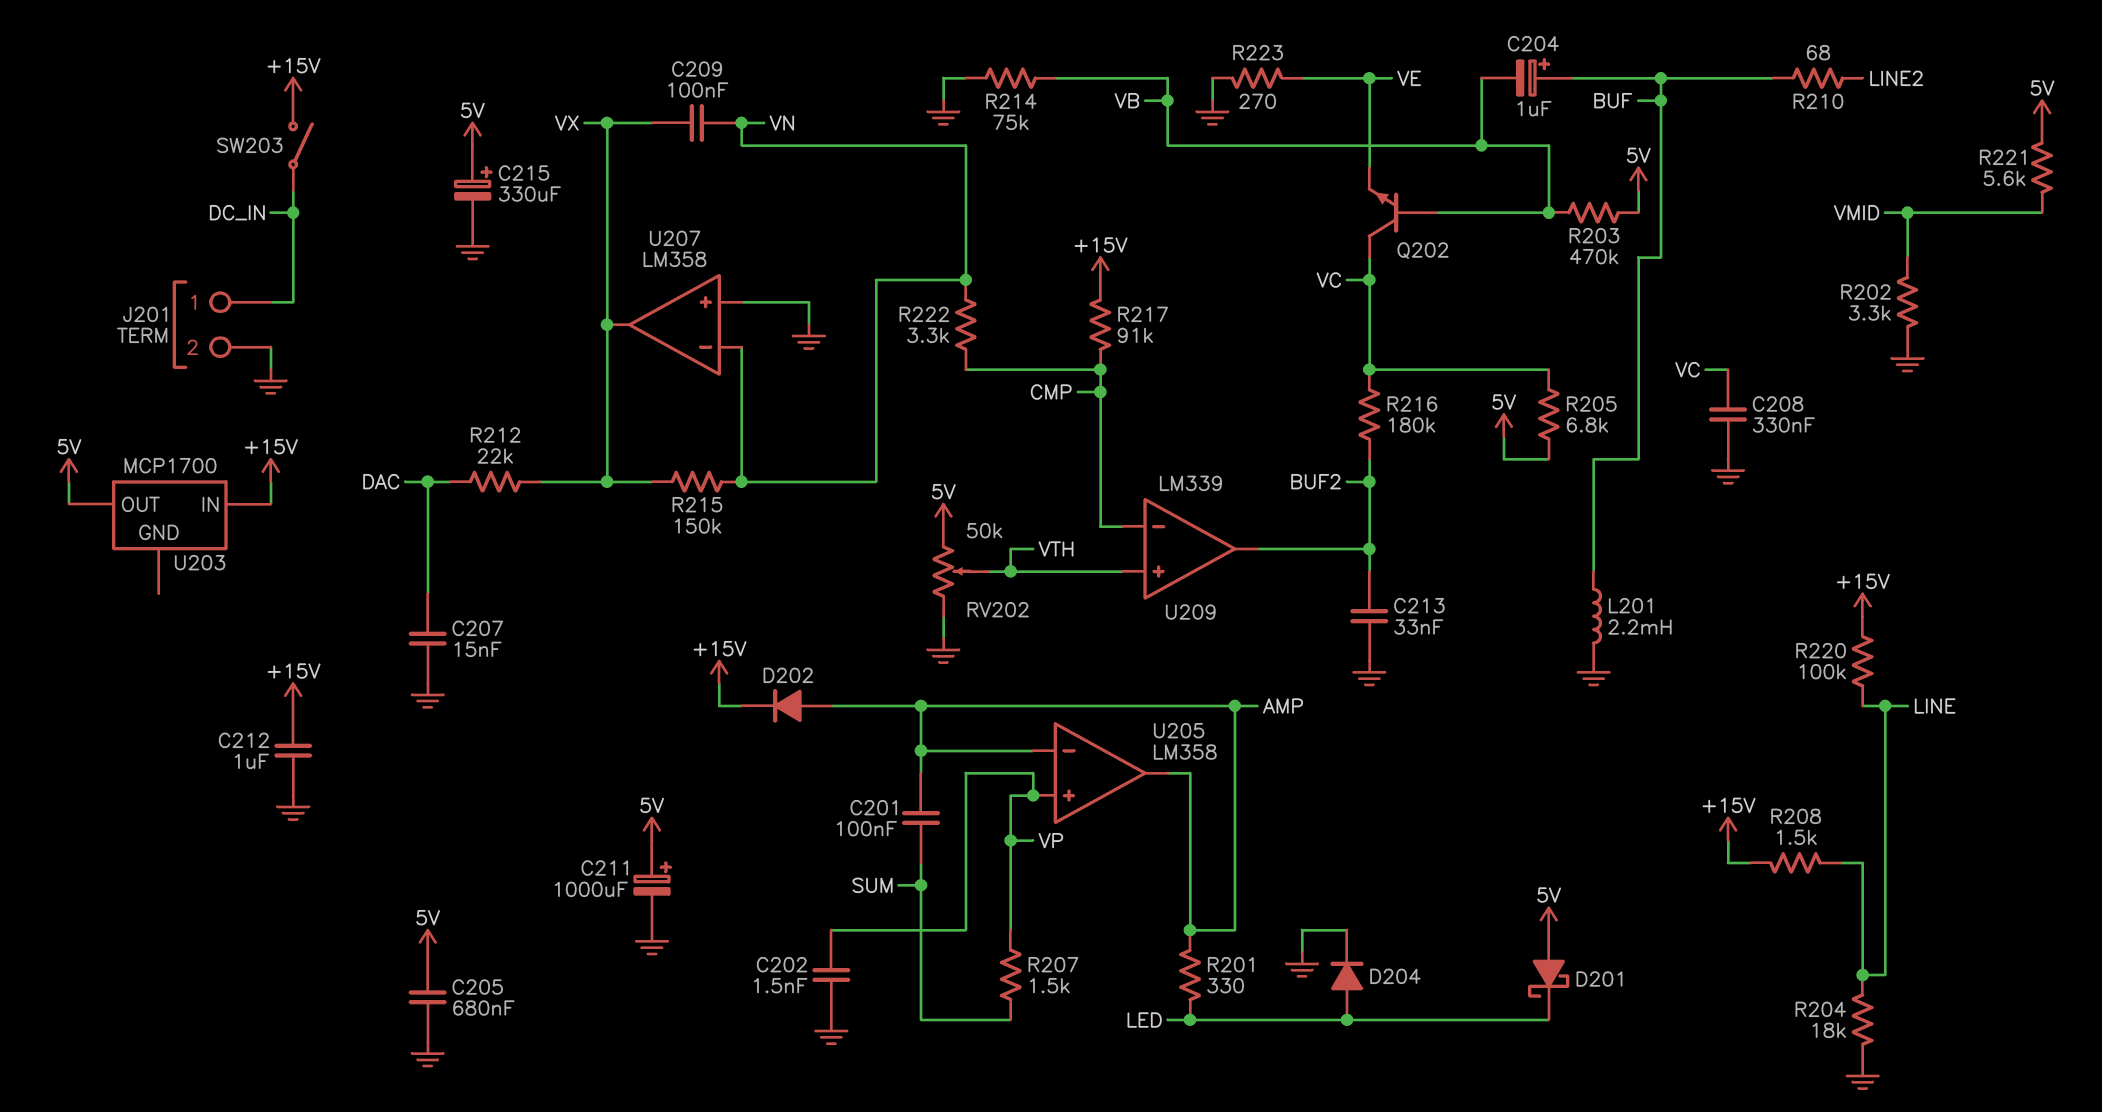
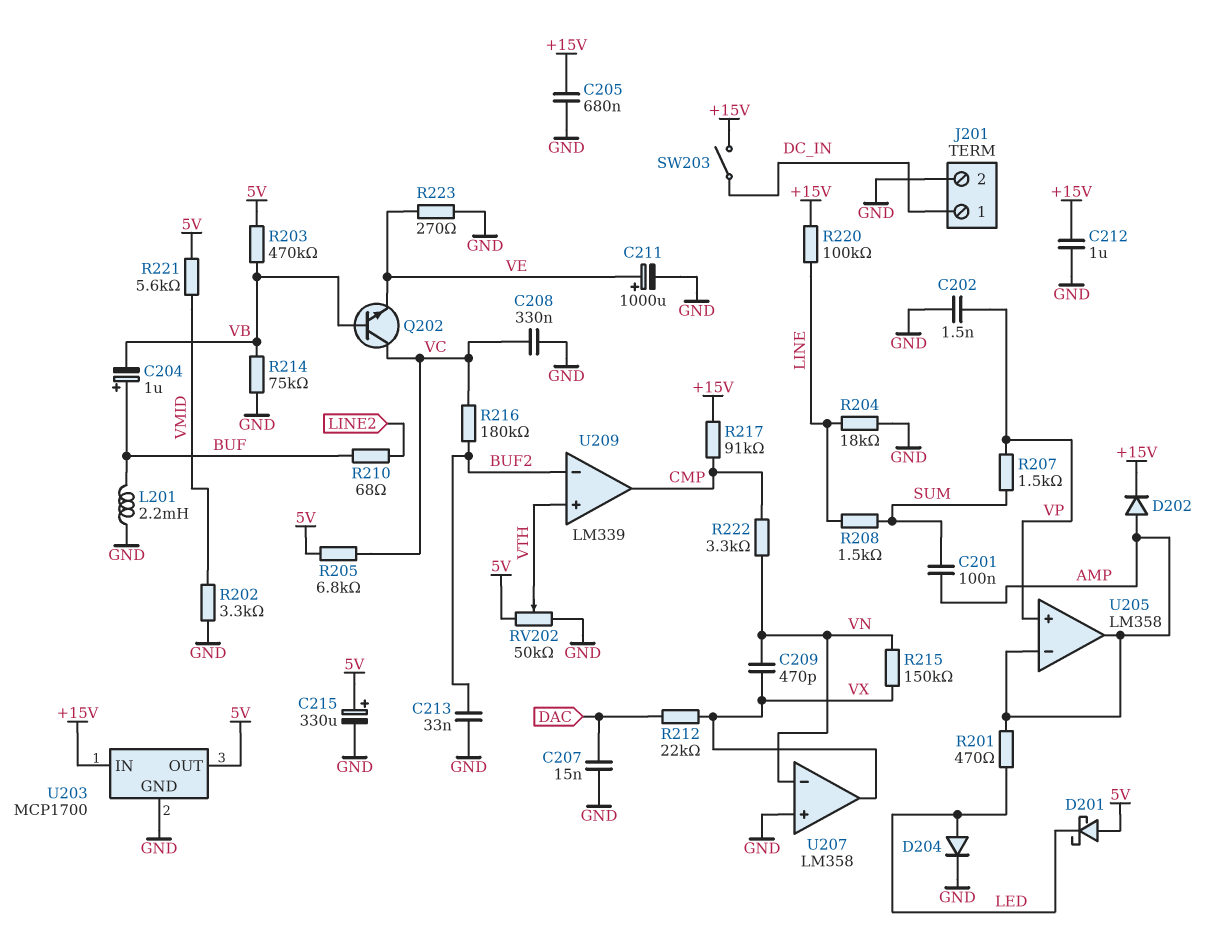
C205: 680nF (5V, GND) -> 680nF (+15V, GND)
C209: 100nF (VN, VX) -> 470pF (VN, VX)
C211: 1000uF (plus 5V, minus GND) -> 1000uF (plus VE, minus GND)
R201: 330 (AMP, LED) -> 470 (AMP, LED)
R208: 1.5k (+15V, LINE) -> 1.5k (LINE, SUM)
U203 pin GND: none -> GND
U209 pin in-: CMP -> BUF2
U209 pin out: BUF2 -> CMP

